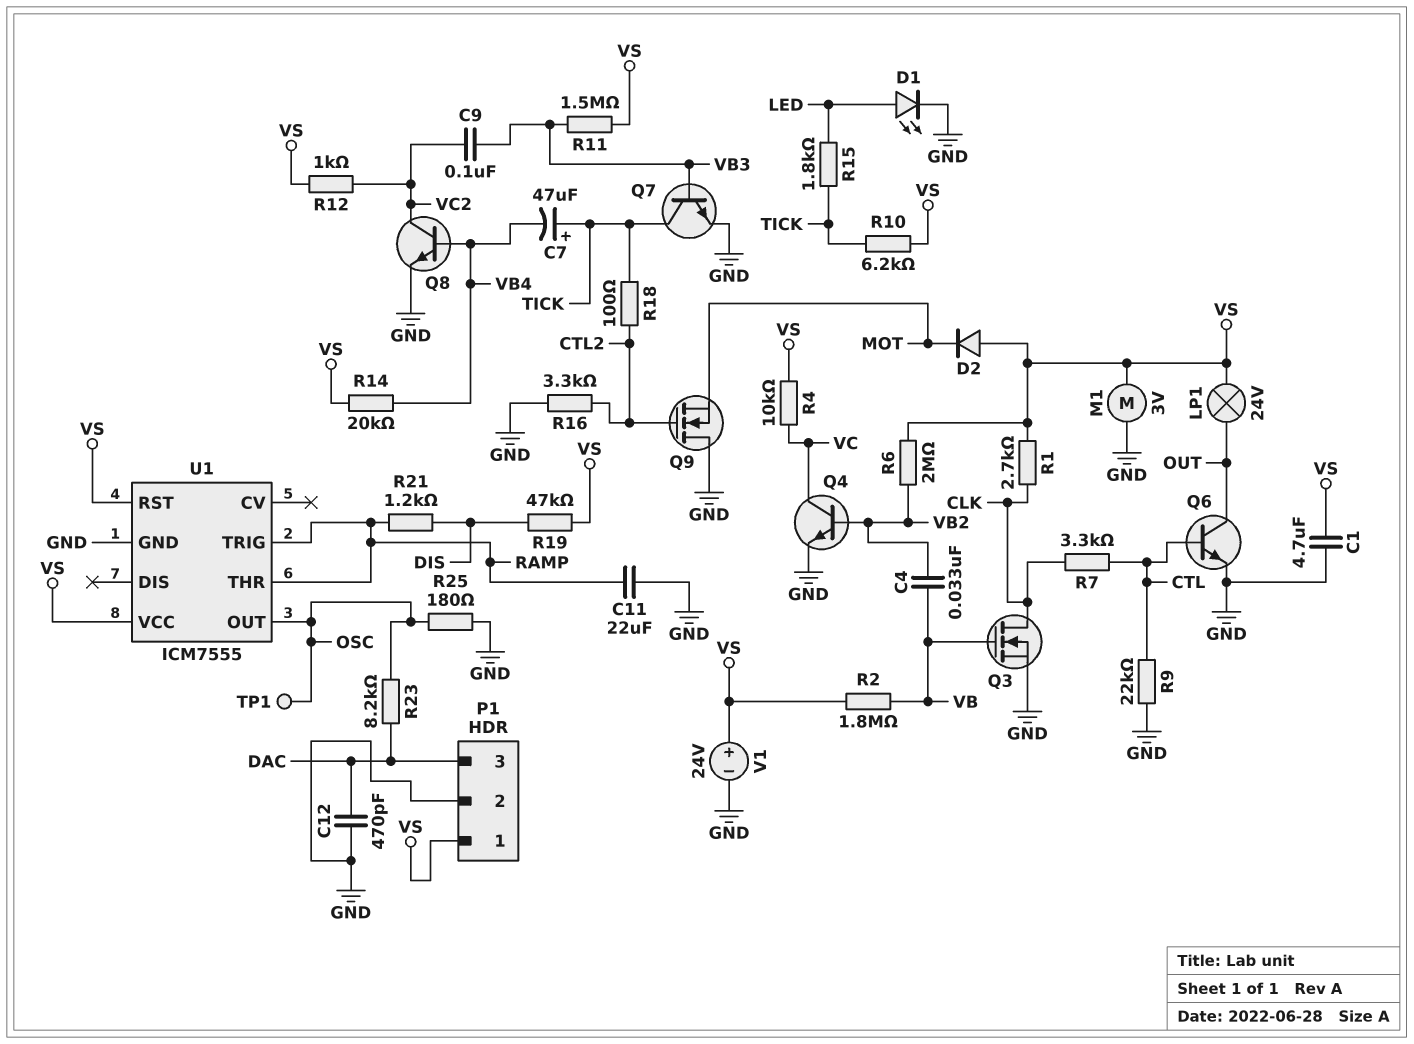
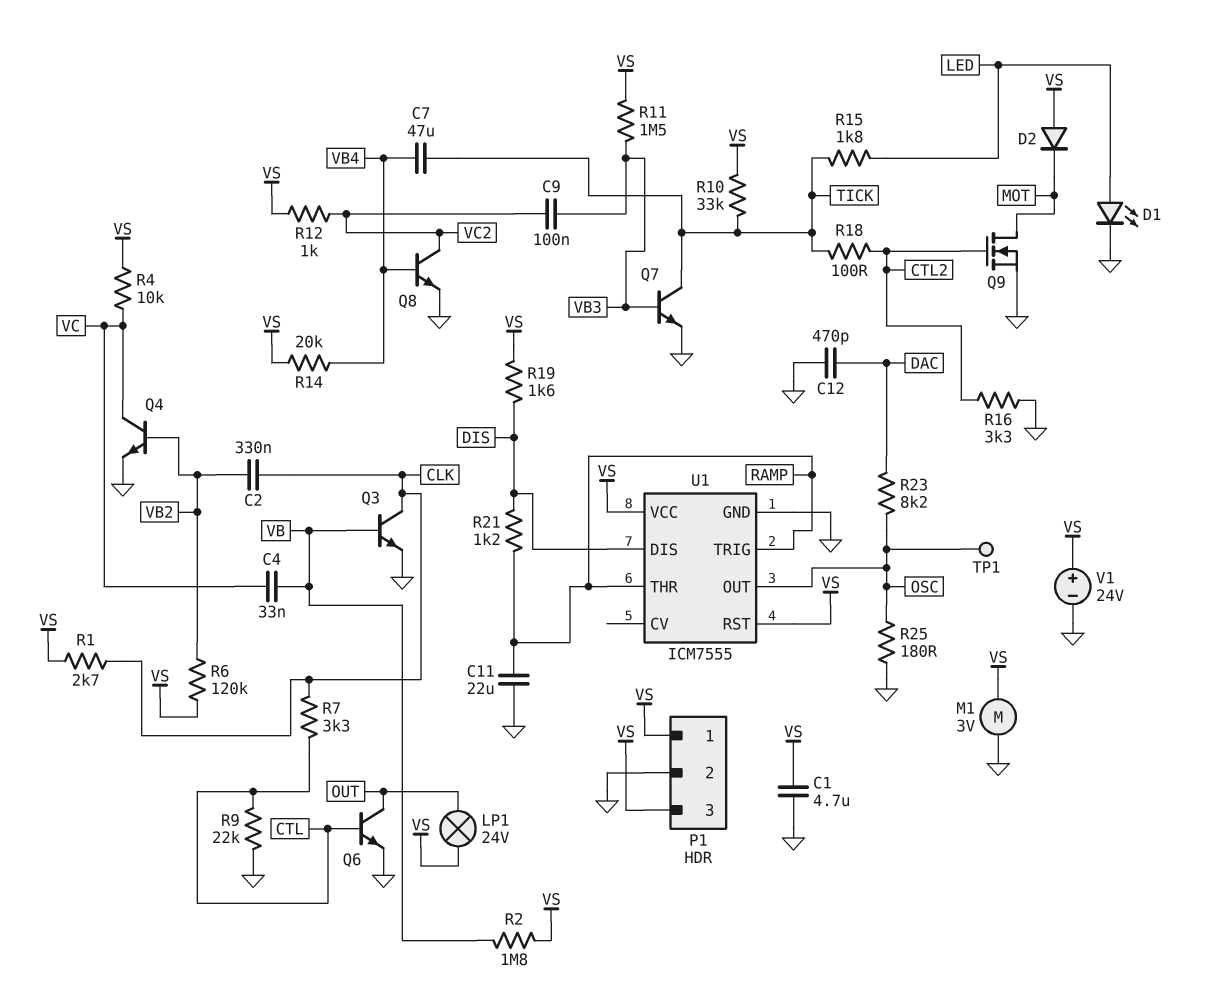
C2: none -> 330nF (CLK, VB2)
C4: 33nF (VB, VB2) -> 33nF (VB, VC)
C7: 47uF (plus TICK, minus VB4) -> 47uF (TICK, VB4)
P1 pin 3: DAC -> VS
Q3: NMOS (G VB, D CLK, S GND) -> NPN (B VB, C CLK, E GND)
Q9: NMOS (G CTL2, D GND, S MOT) -> NMOS (G CTL2, D MOT, S GND)
R6: 2M (VB2, VS) -> 120k (VB2, VS)
R10: 6.2k (TICK, VS) -> 33k (TICK, VS)
R19: 47k (DIS, VS) -> 1.6k (DIS, VS)
U1 pin DIS: none -> DIS

